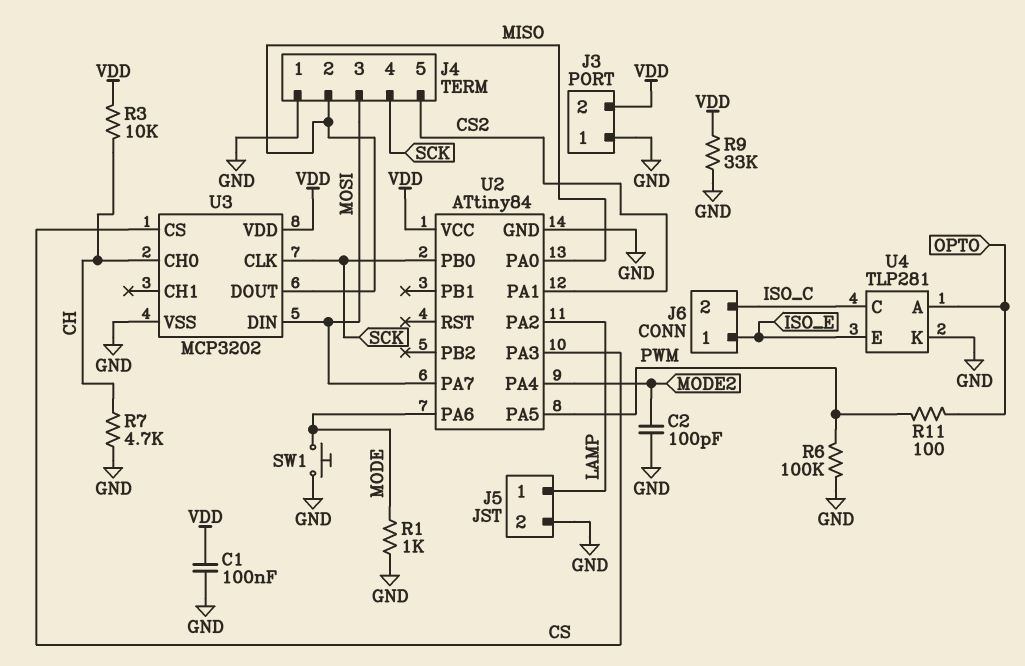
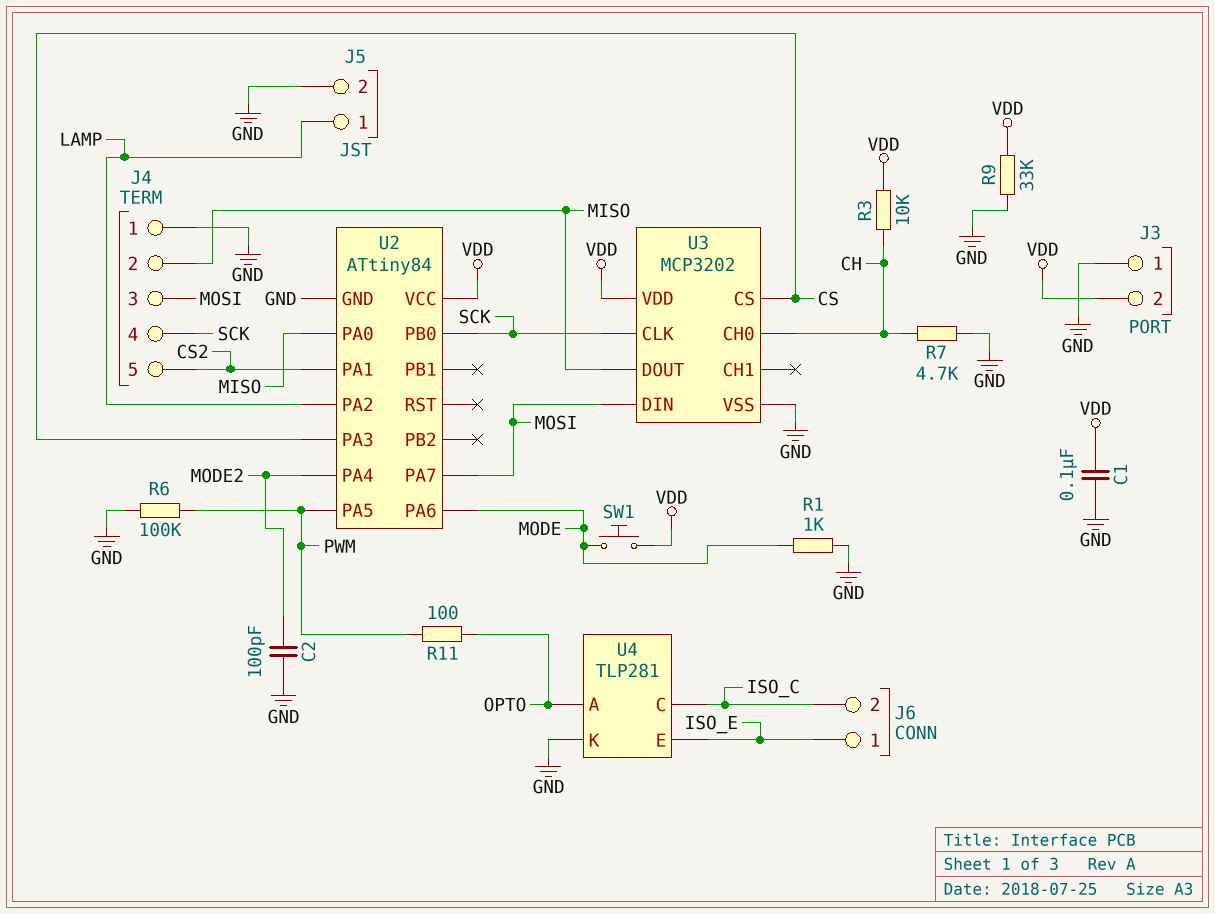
SW1: button (GND, MODE) -> button (MODE, VDD)

